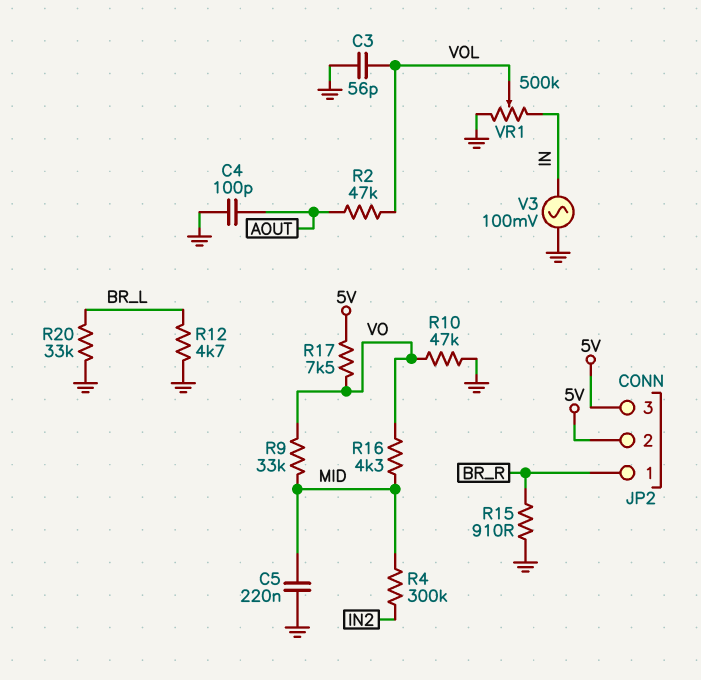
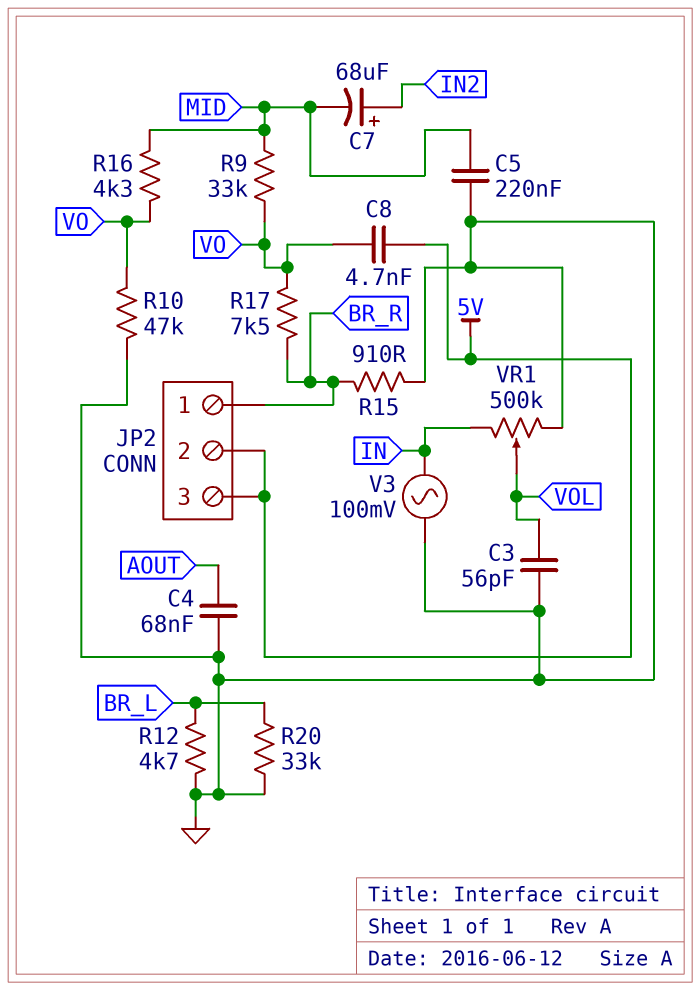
C4: 100pF (AOUT, GND) -> 68nF (AOUT, GND)
C7: none -> 68uF (plus IN2, minus MID)
C8: none -> 4.7nF (5V, VO)
R2: 47k (AOUT, VOL) -> none
R4: 300k (IN2, MID) -> none
R17: 7.5k (5V, VO) -> 7.5k (BR_R, VO)

